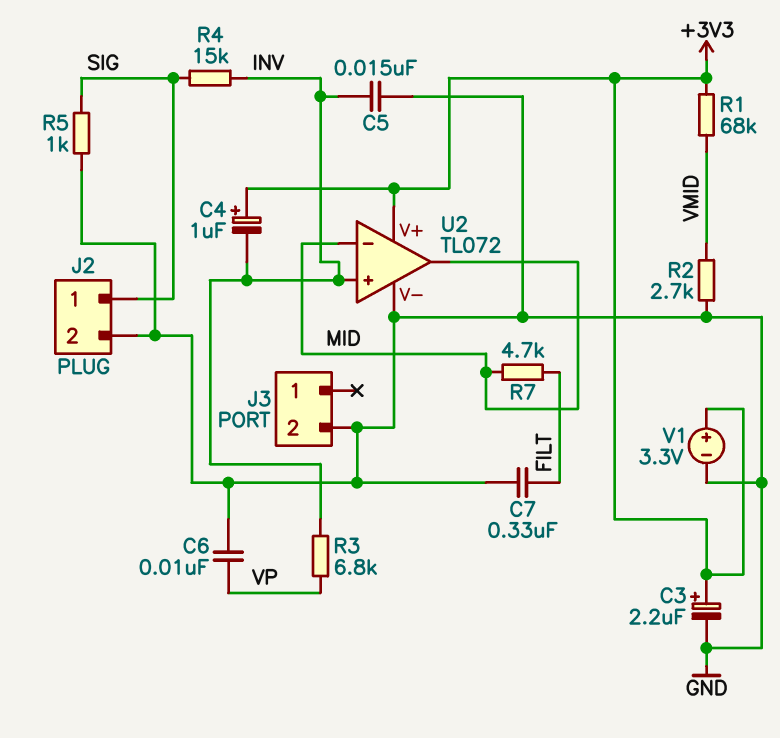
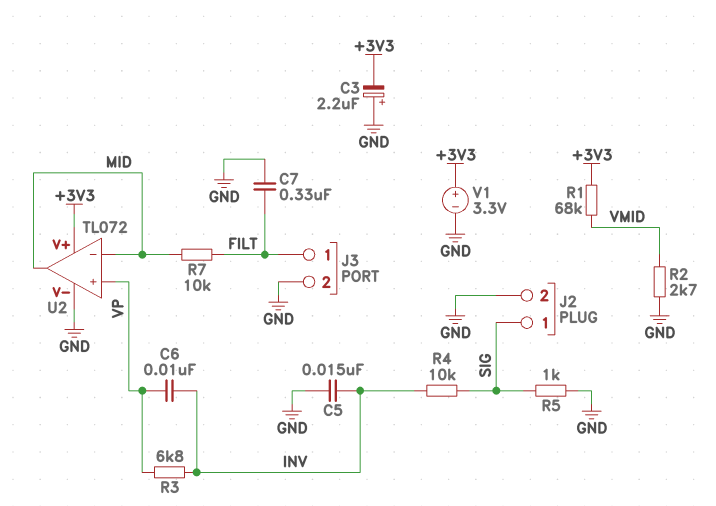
C3: 2.2uF (plus +3V3, minus GND) -> 2.2uF (plus GND, minus +3V3)
C4: 1uF (plus +3V3, minus INV) -> none
C6: 10nF (GND, VP) -> 10nF (INV, VP)
J3 pin 1: none -> FILT
R4: 15k (INV, SIG) -> 10k (INV, SIG)
R7: 4.7k (FILT, MID) -> 10k (FILT, MID)
U2 pin in+: INV -> VP

